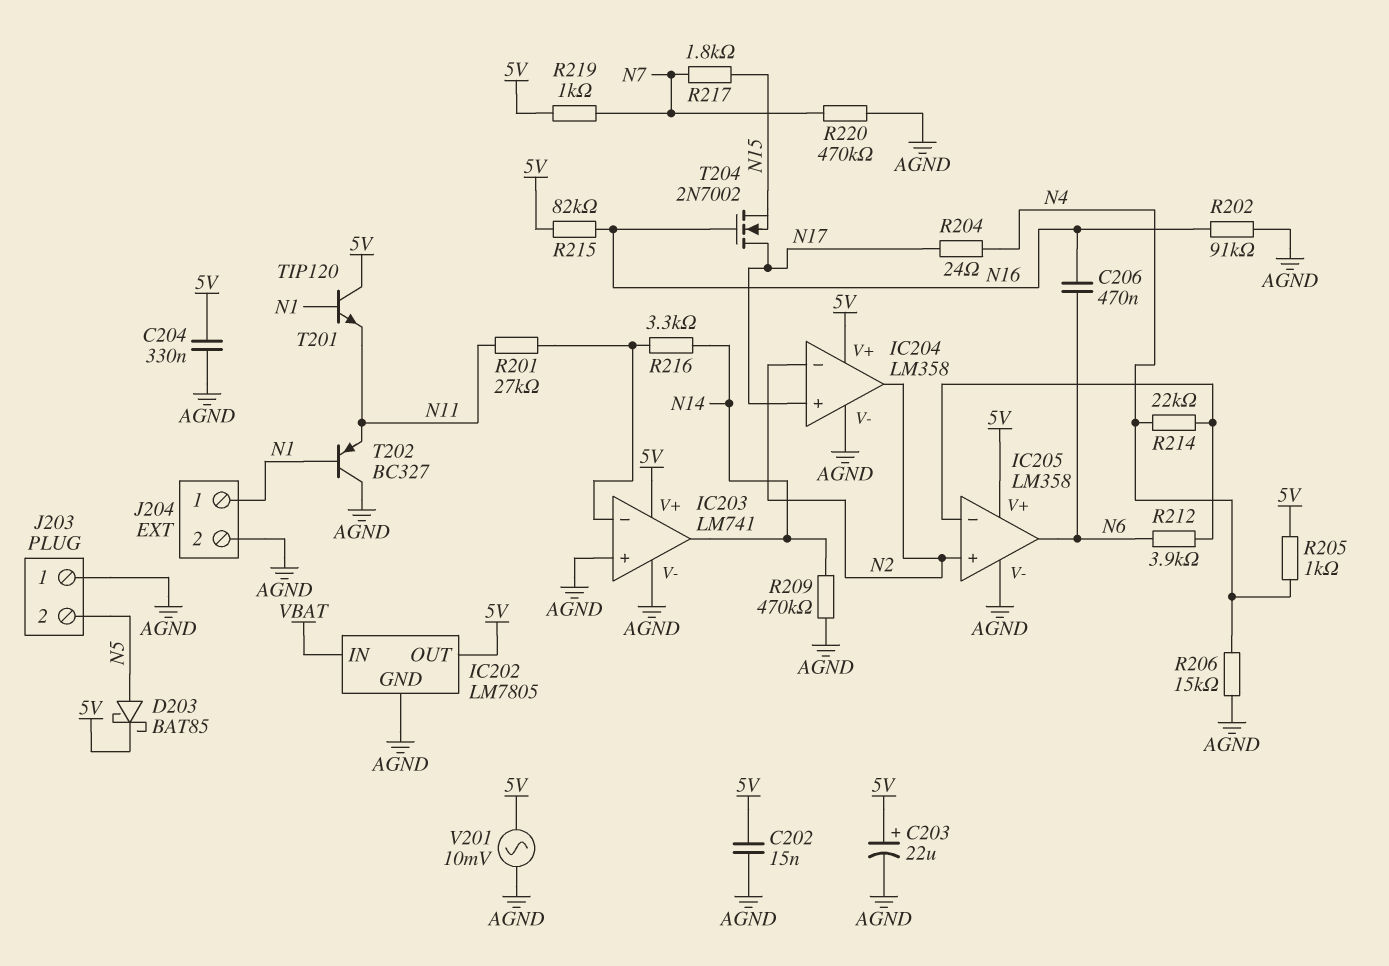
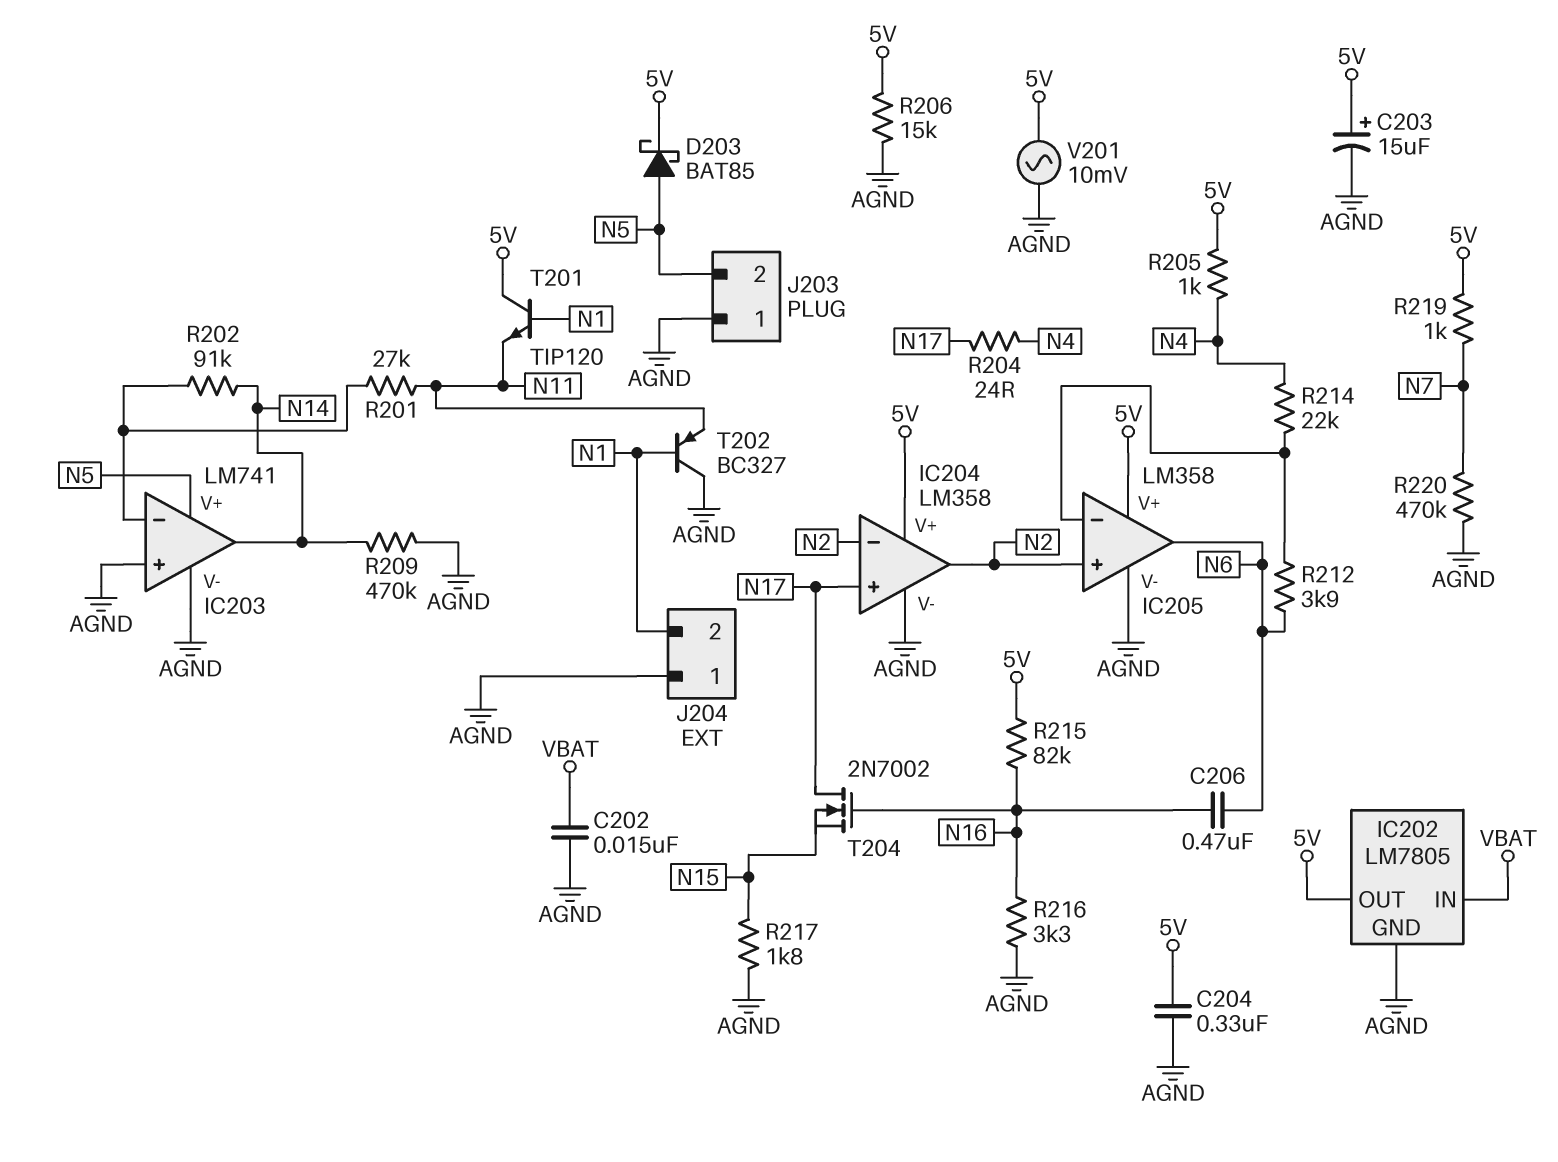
C202: 15nF (5V, AGND) -> 15nF (AGND, VBAT)
C203: 22uF (plus 5V, minus AGND) -> 15uF (plus 5V, minus AGND)
IC203 pin V+: 5V -> N5
J204 pin 1: N1 -> AGND
J204 pin 2: AGND -> N1
R202: 91k (AGND, N16) -> 91k (IC203/in-, N14)
R206: 15k (AGND, N4) -> 15k (5V, AGND)
R216: 3.3k (IC203/in-, N14) -> 3.3k (AGND, N16)
R217: 1.8k (N7, N15) -> 1.8k (AGND, N15)

